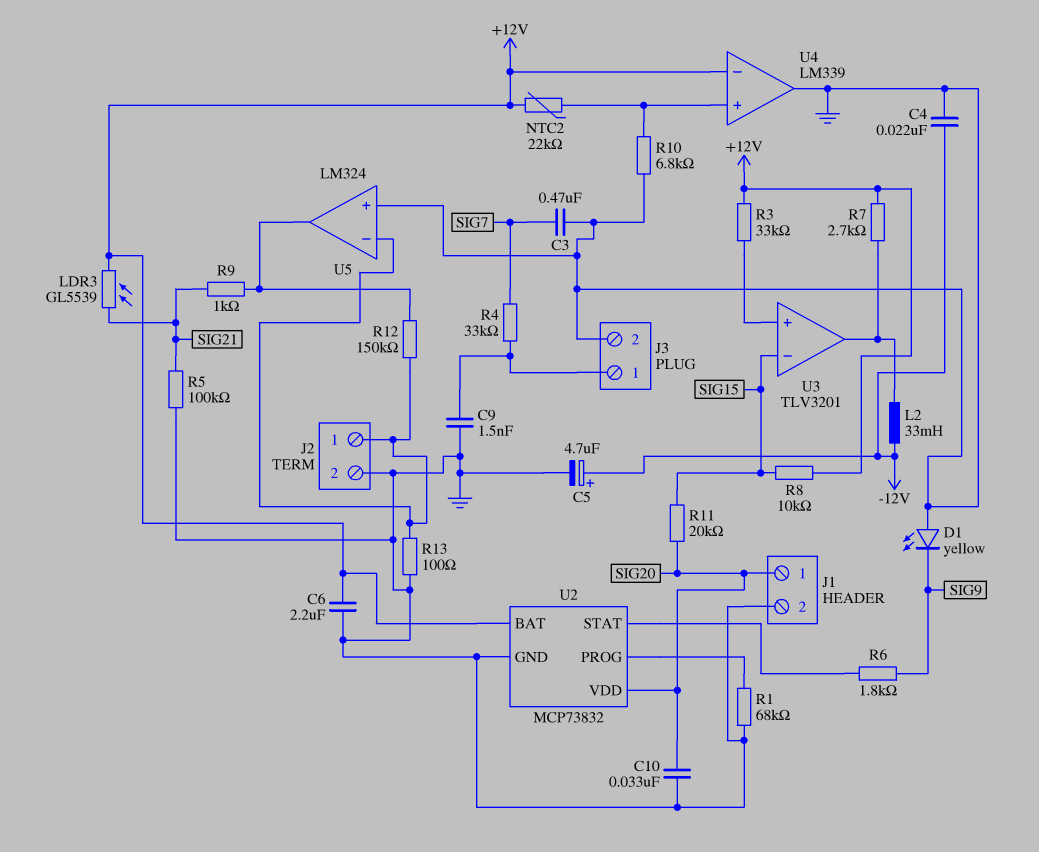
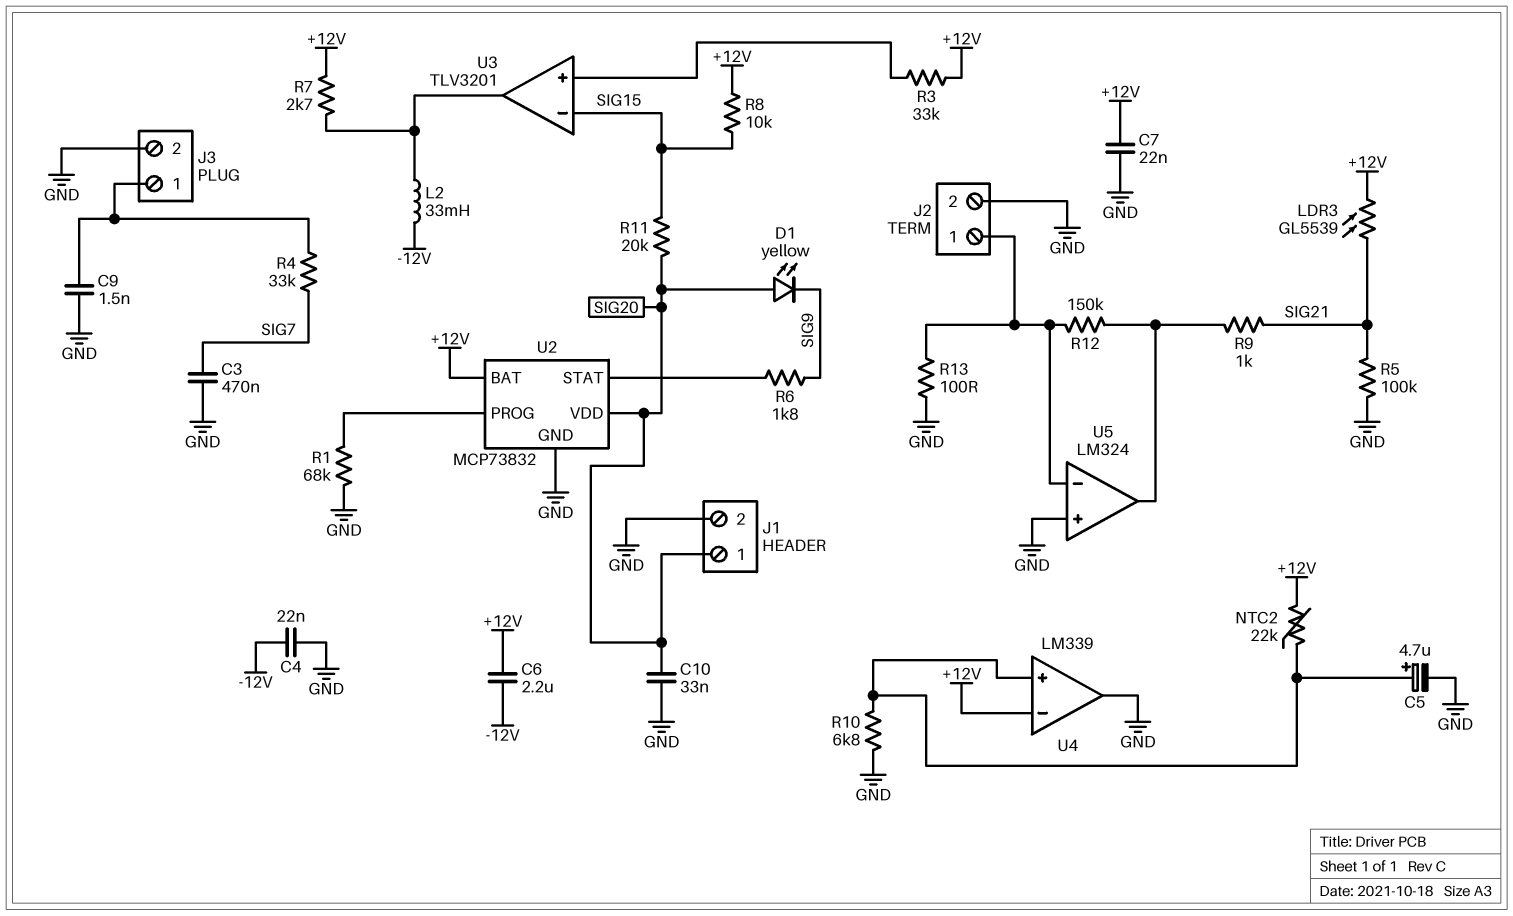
C5: 4.7uF (plus -12V, minus GND) -> 4.7uF (plus U4/in+, minus GND)
C6: 2.2uF (+12V, GND) -> 2.2uF (+12V, -12V)
C7: none -> 22nF (+12V, GND)
D1: LED yellow (A GND, K SIG9) -> LED yellow (A SIG20, K SIG9)

